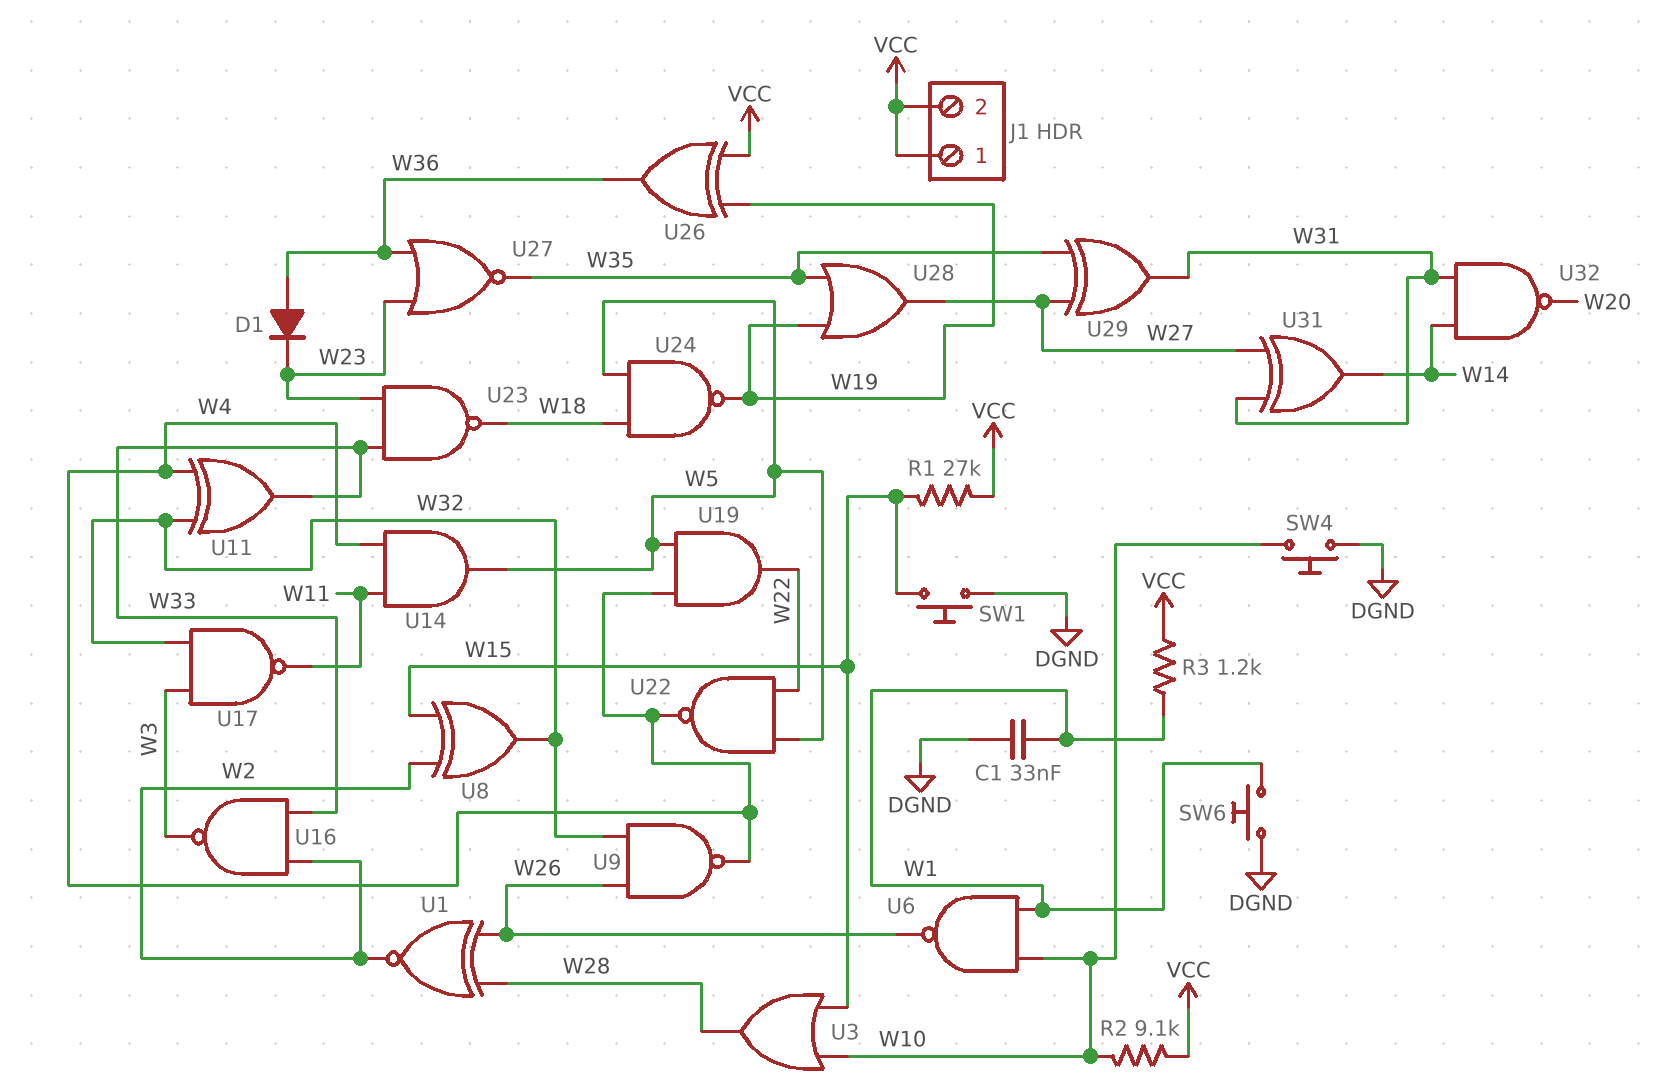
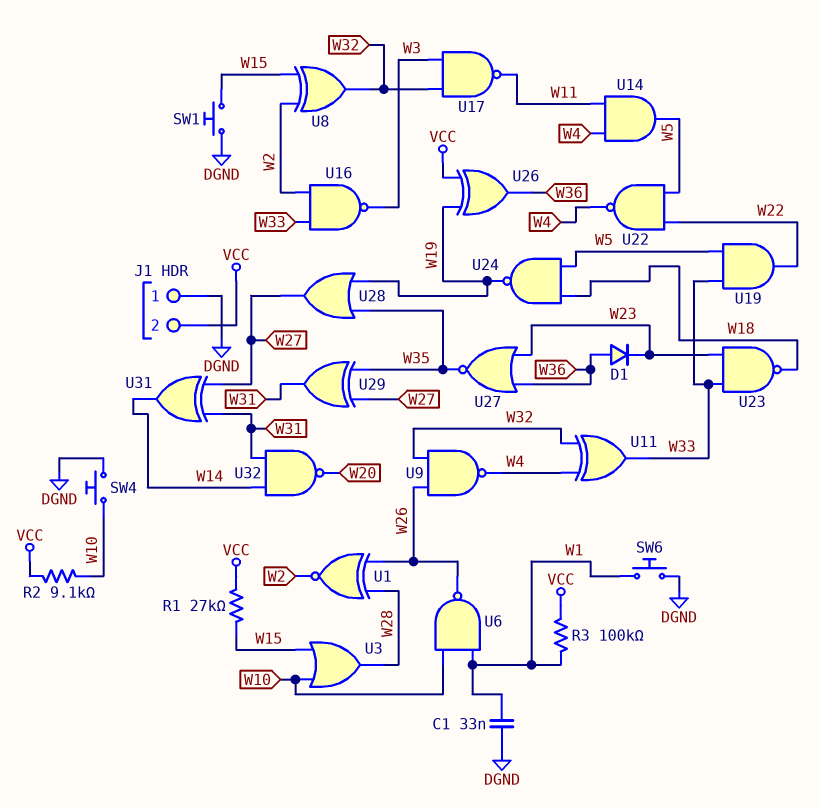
J1 pin 1: VCC -> DGND
R3: 1.2k (VCC, W1) -> 100k (VCC, W1)
U19: AND (in W4, in W5, out W22) -> AND (in W5, in W33, out W22)

